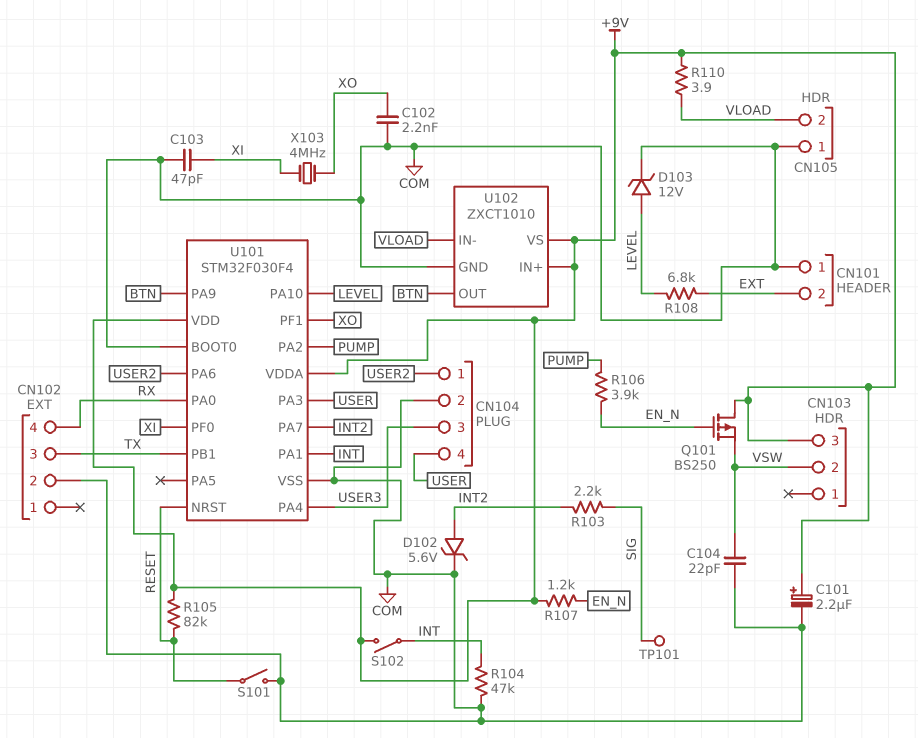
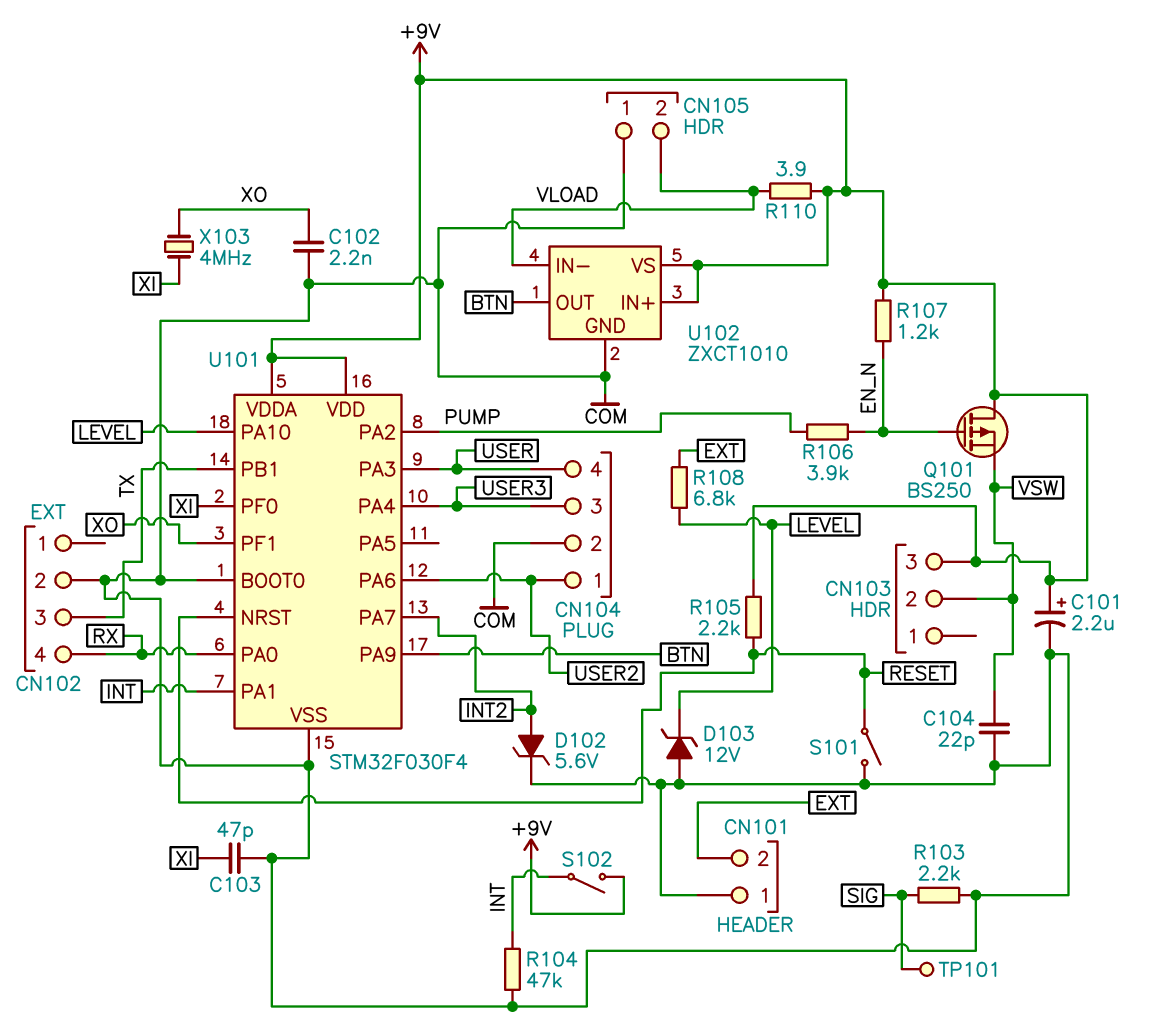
D103: zener 12V (A LEVEL, K COM) -> zener 12V (A COM, K LEVEL)
R103: 2.2k (INT2, SIG) -> 2.2k (COM, SIG)
R105: 82k (+9V, RESET) -> 2.2k (+9V, RESET)

